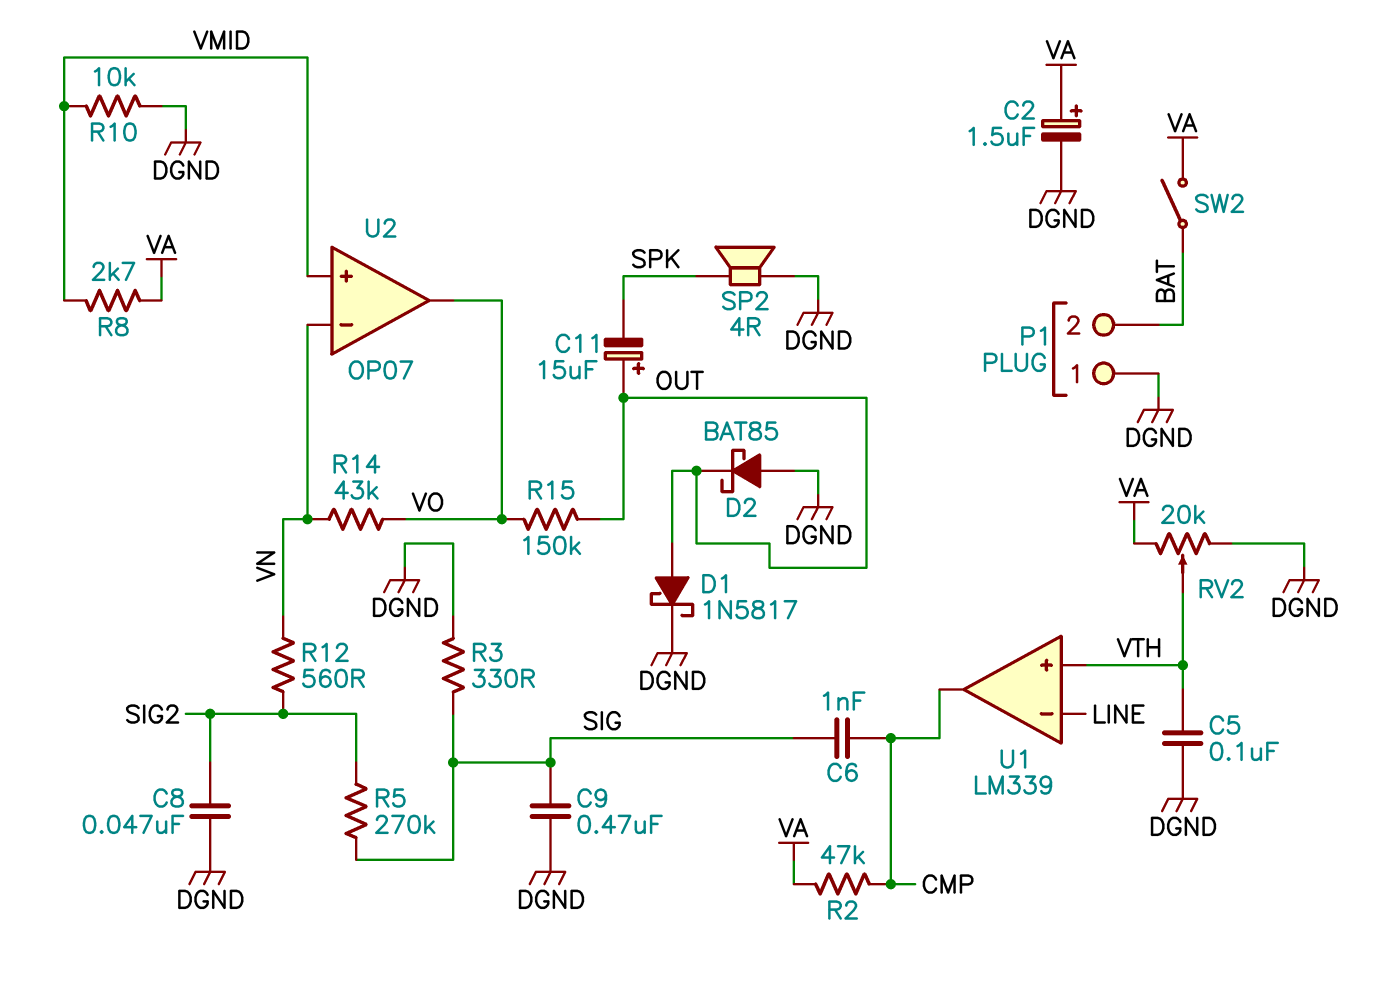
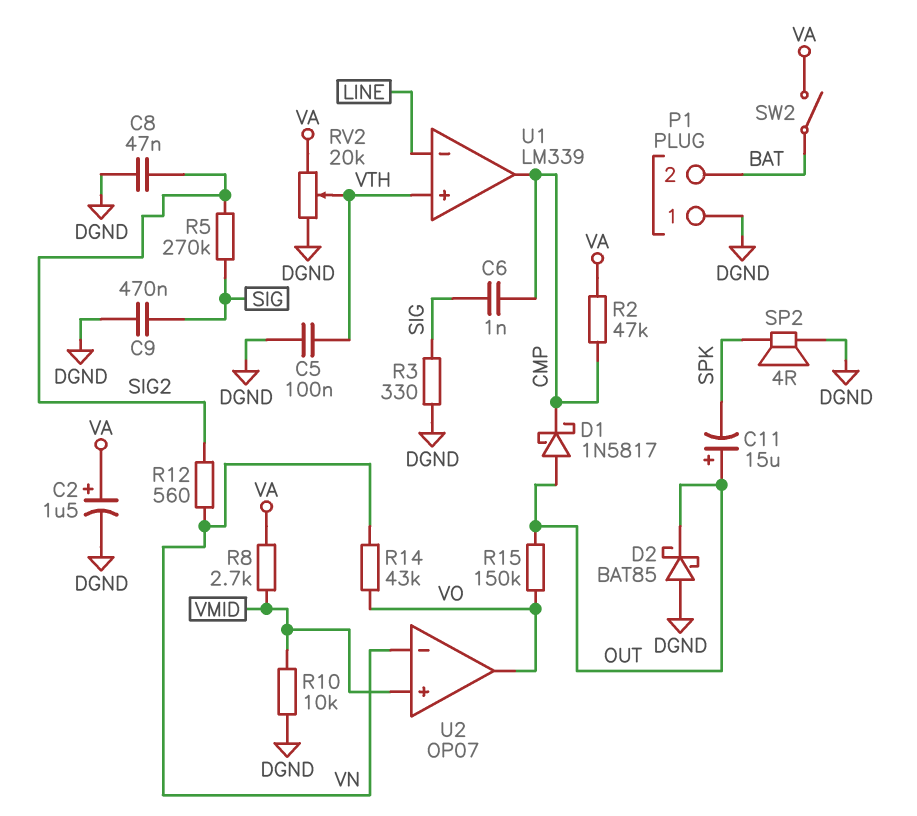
D1: schottky 1N5817 (A OUT, K DGND) -> schottky 1N5817 (A OUT, K CMP)

